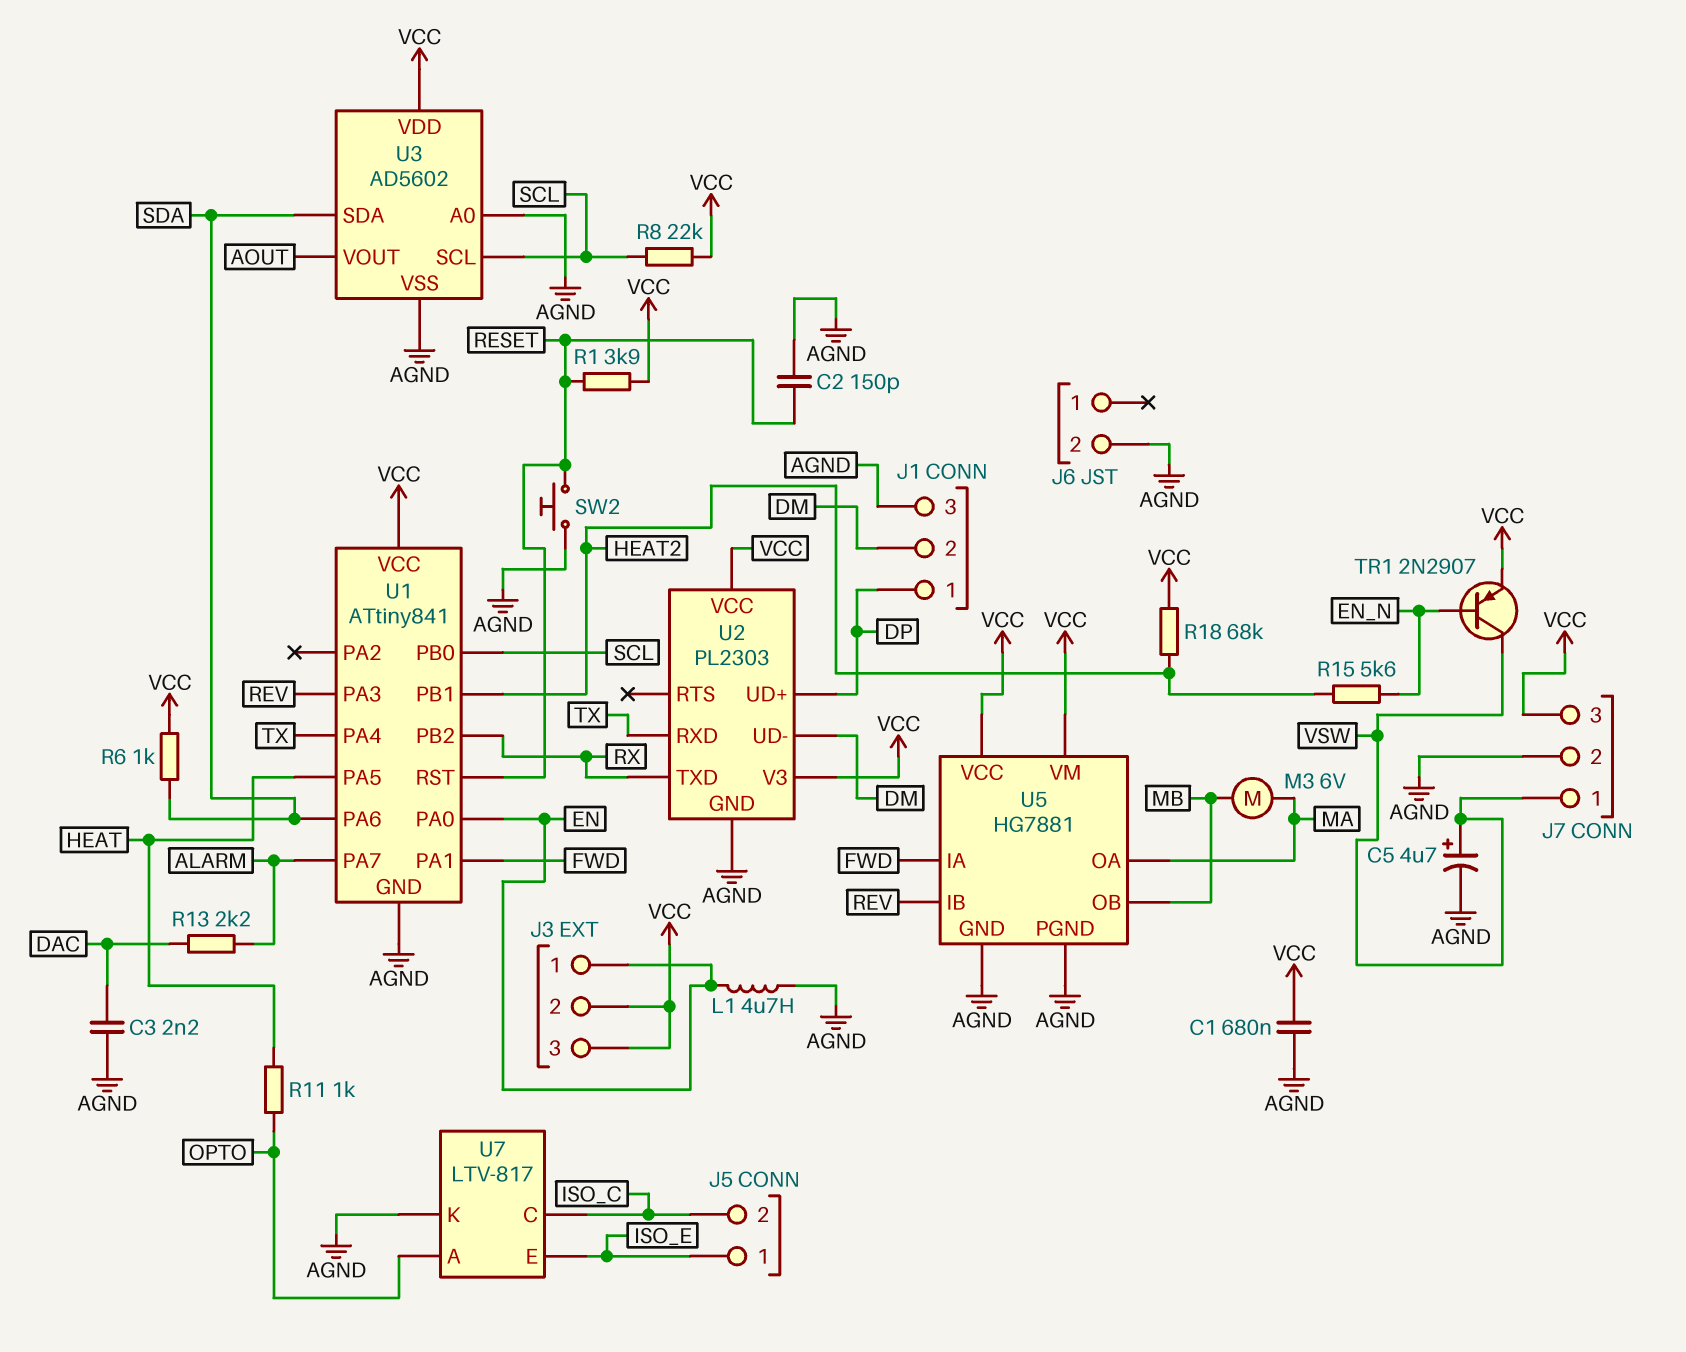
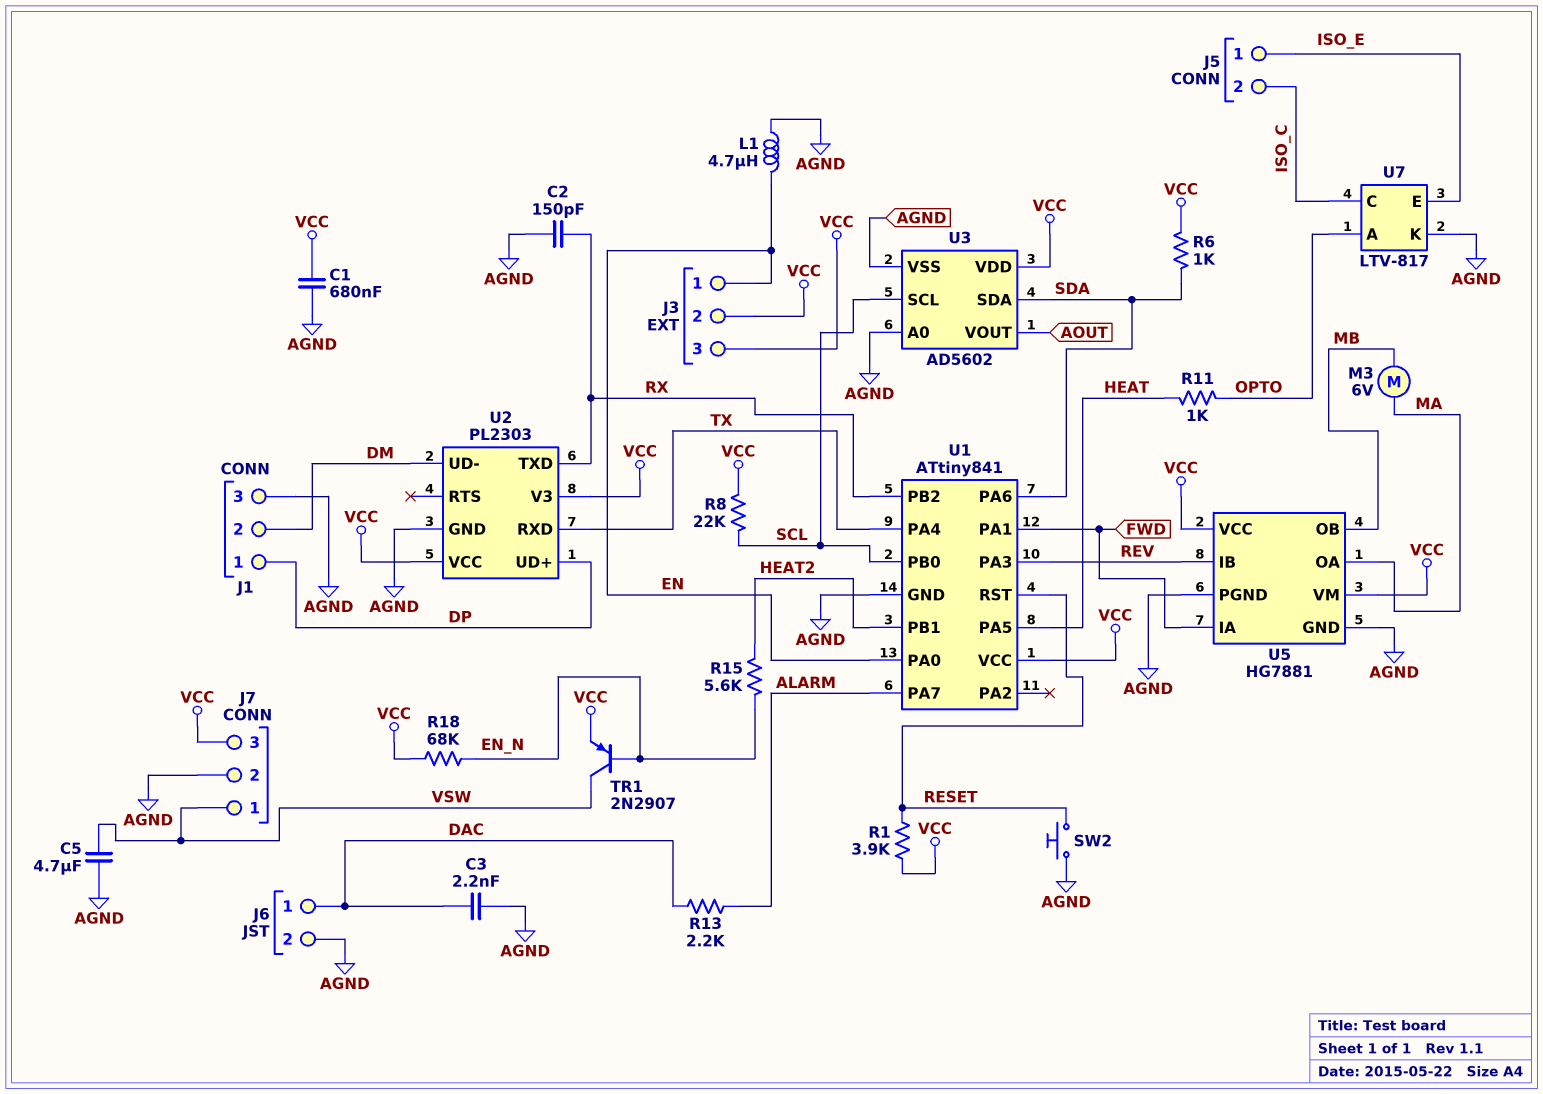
C2: 150pF (AGND, RESET) -> 150pF (AGND, RX)
C5: 4.7uF (plus VSW, minus AGND) -> 4.7uF (AGND, VSW)
J6 pin 1: none -> DAC
R18: 68k (HEAT2, VCC) -> 68k (EN_N, VCC)

